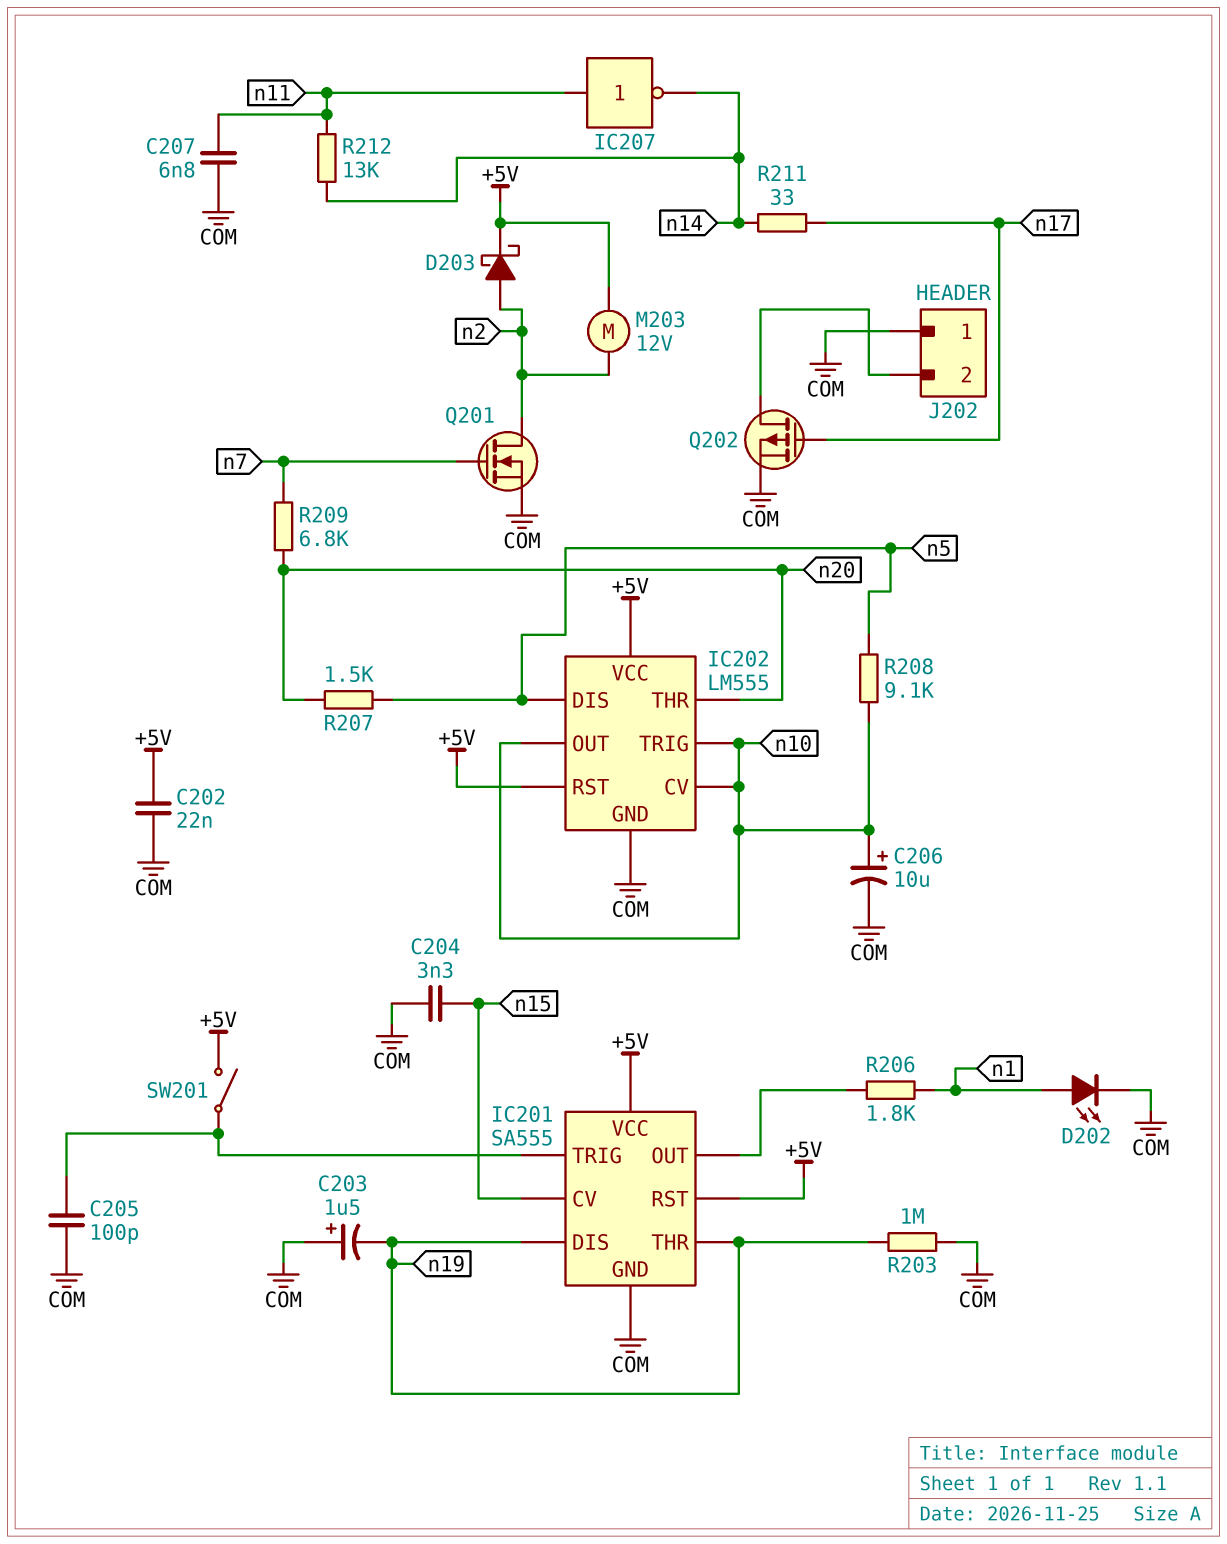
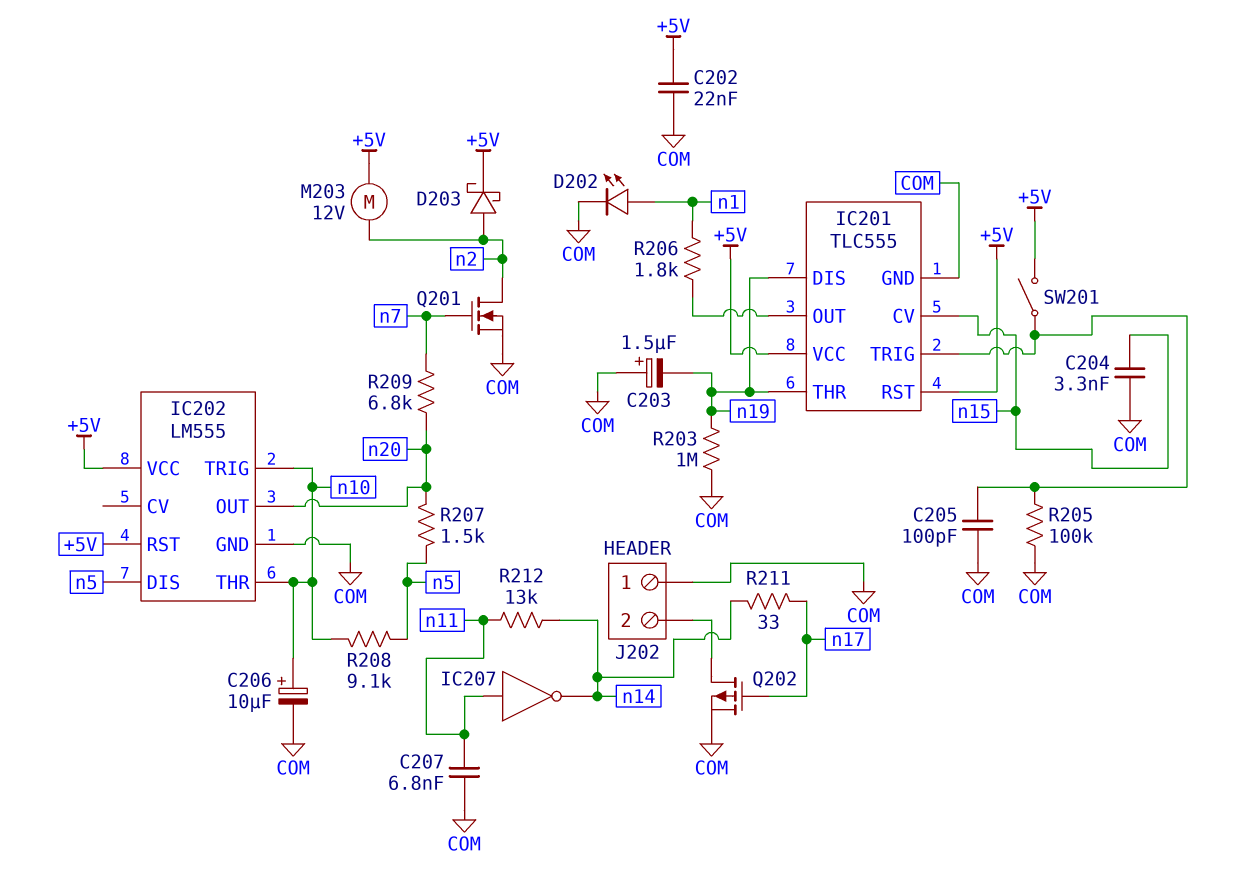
IC201: SA555 -> TLC555
IC202 pin CV: n10 -> none
IC202 pin OUT: n10 -> n20
IC202 pin THR: n20 -> n10
R205: none -> 100k (COM, IC201/TRIG)

